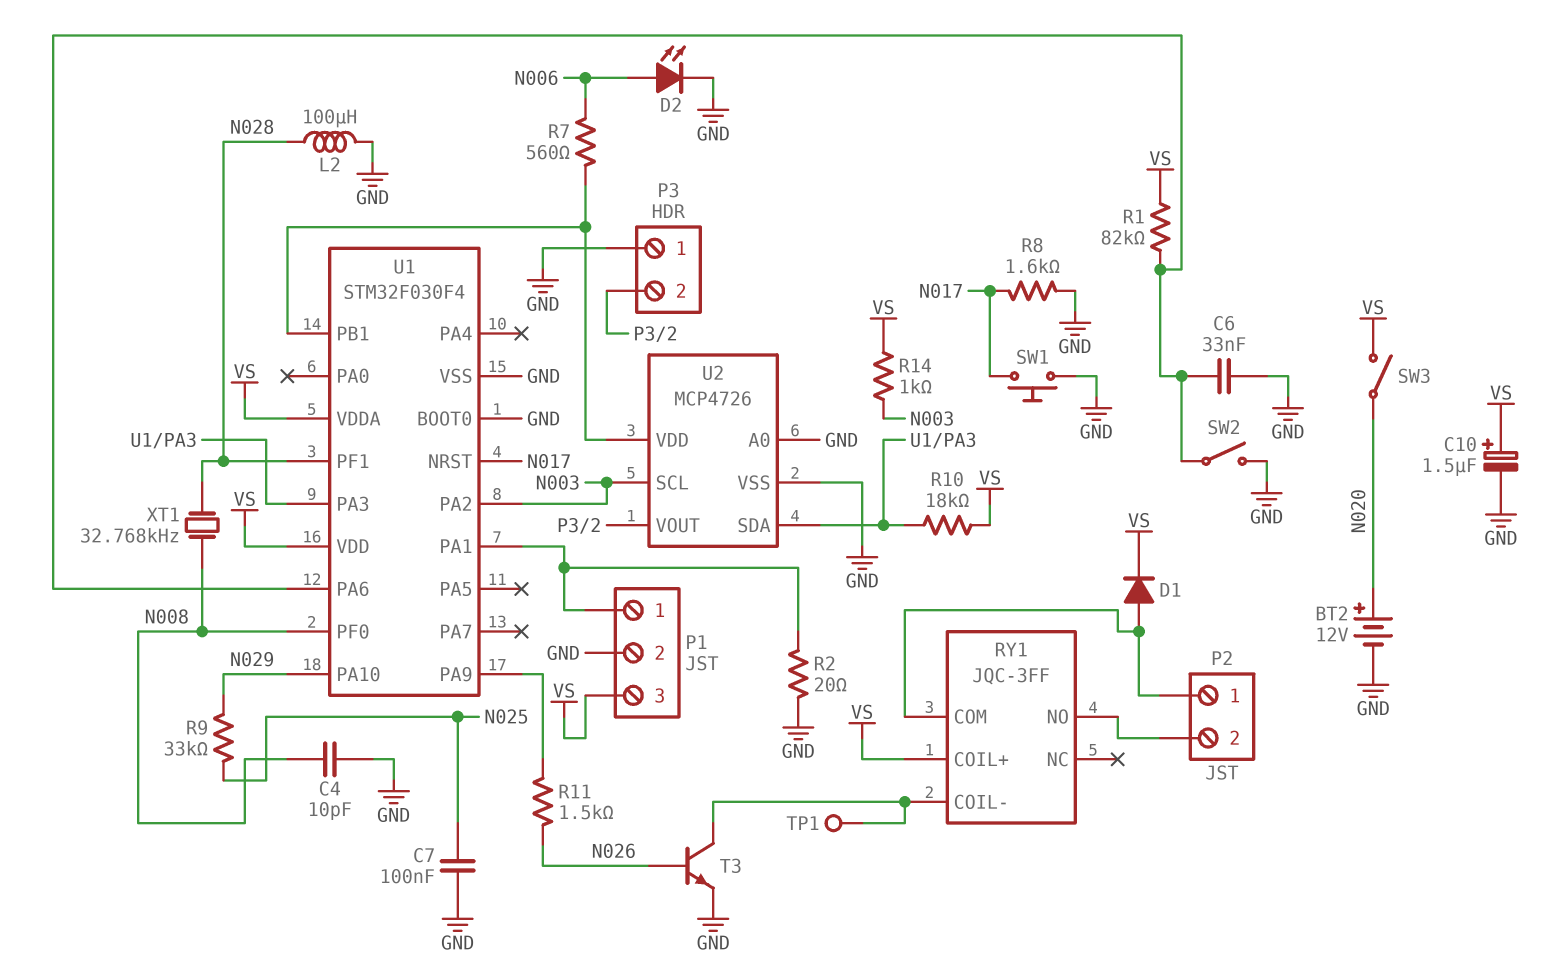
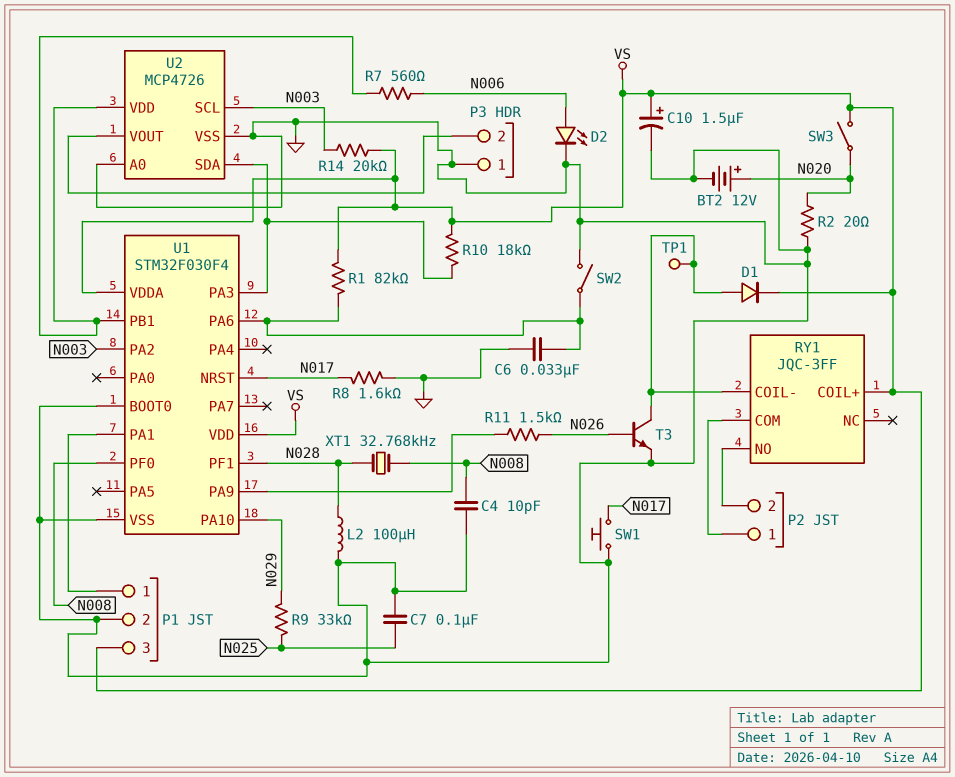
D1: diode (A P2/1, K VS) -> diode (A RY1/COIL-, K VS)
R2: 20 (GND, P1/1) -> 20 (GND, N020)
R14: 1k (N003, VS) -> 20k (N003, VS)

